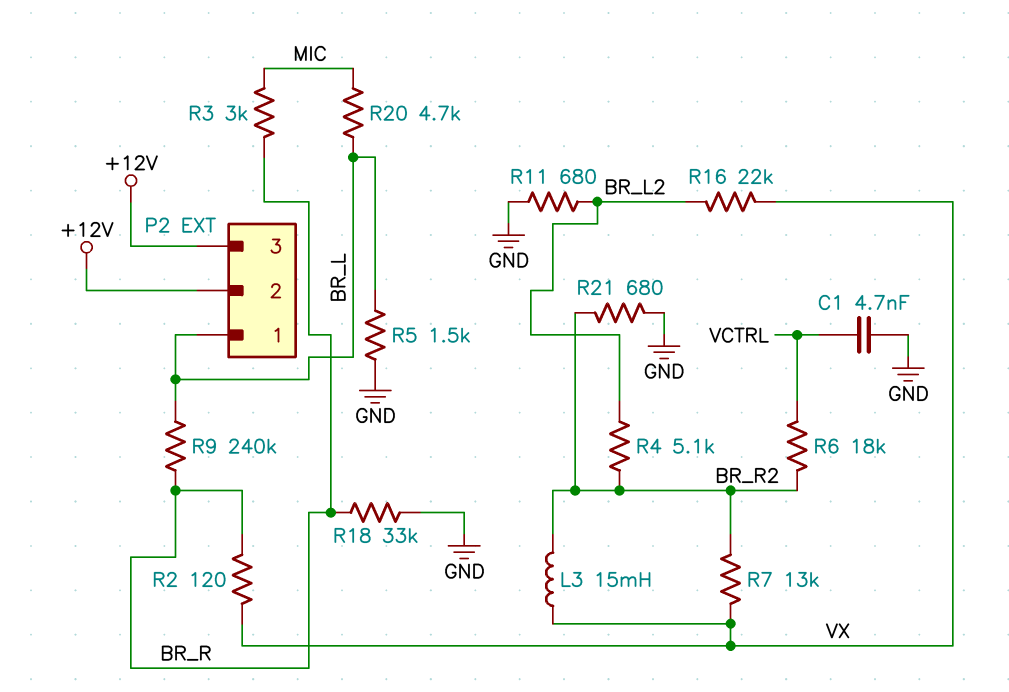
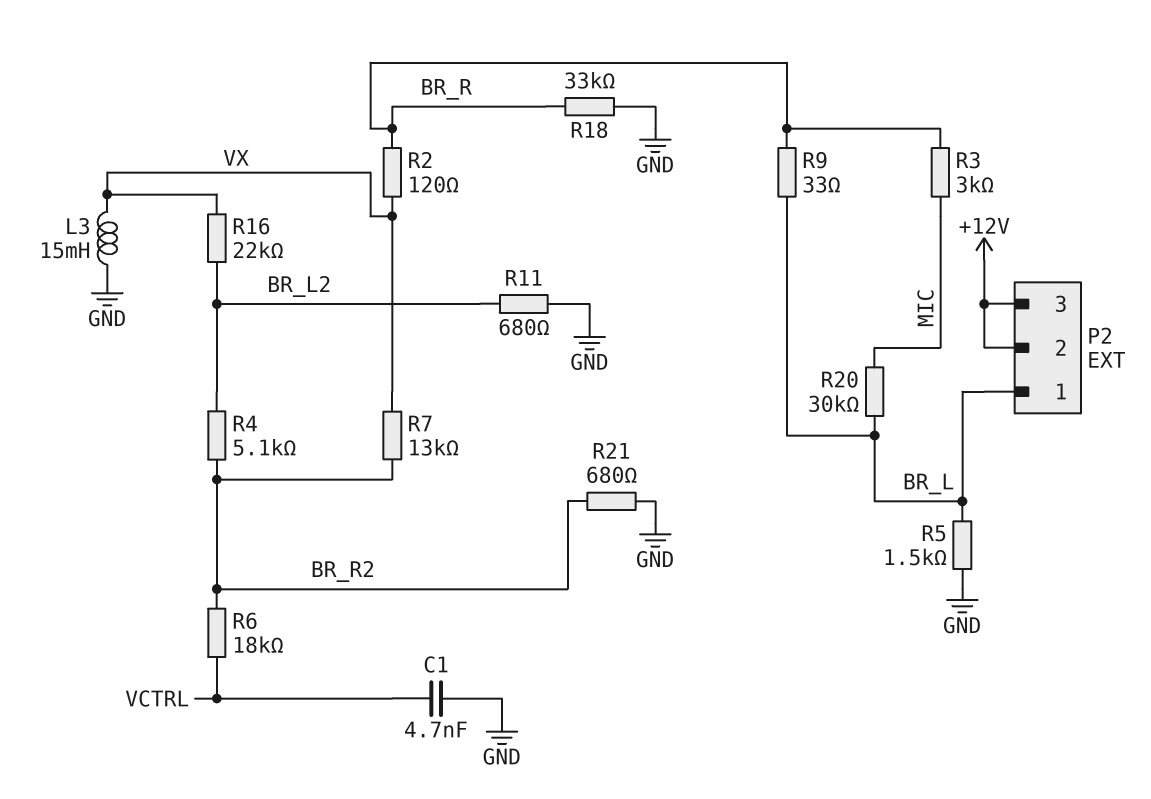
L3: 15mH (BR_R2, VX) -> 15mH (GND, VX)
R9: 240k (BR_L, BR_R) -> 33 (BR_L, BR_R)
R20: 4.7k (BR_L, MIC) -> 30k (BR_L, MIC)

